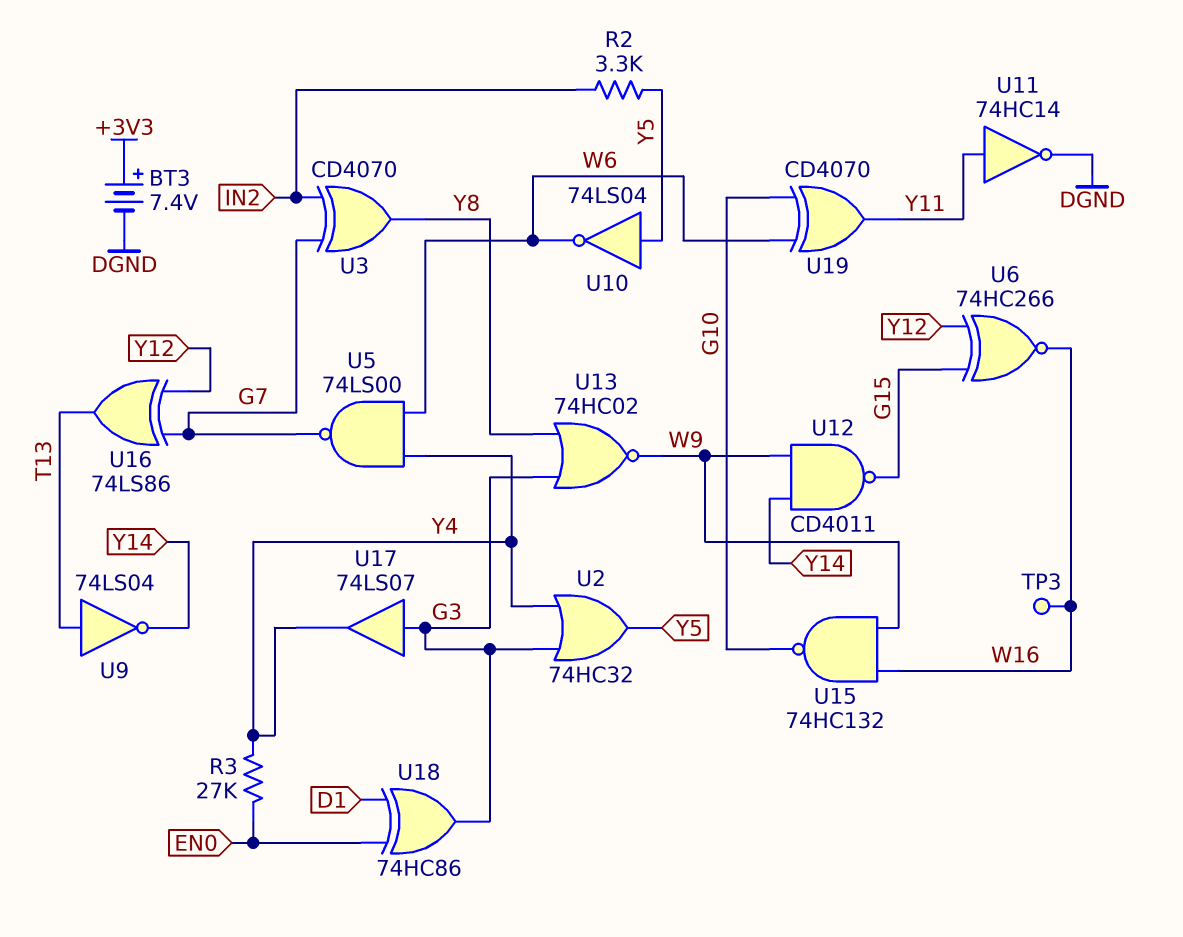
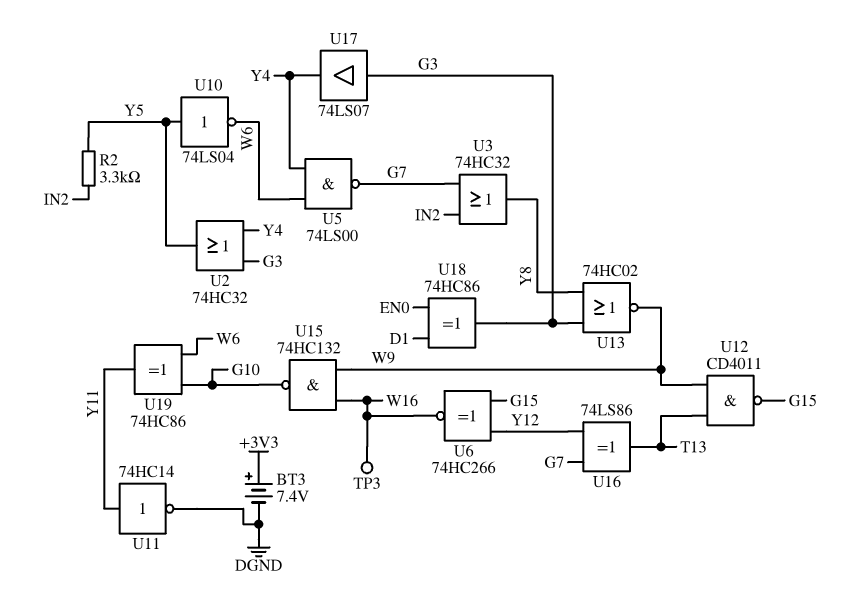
R3: 27k (EN0, Y4) -> none
U3: XOR CD4070 (in G7, in IN2, out Y8) -> OR 74HC32 (in G7, in IN2, out Y8)
U9: NOT 74LS04 (in T13, out Y14) -> none
U12: NAND CD4011 (in W9, in Y14, out G15) -> NAND CD4011 (in T13, in W9, out G15)
U19: XOR CD4070 (in G10, in W6, out Y11) -> XOR 74HC86 (in G10, in W6, out Y11)

